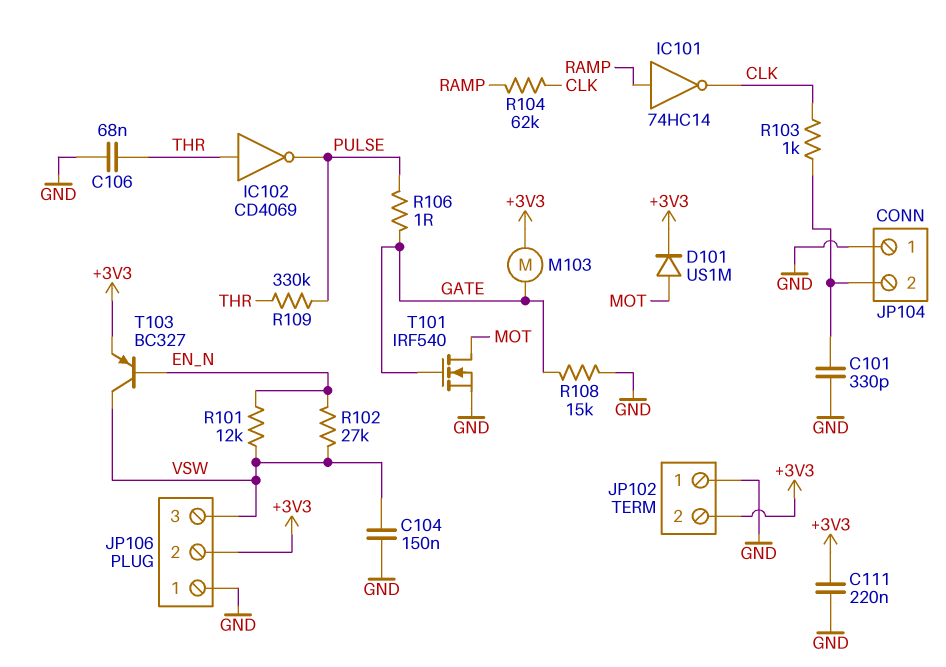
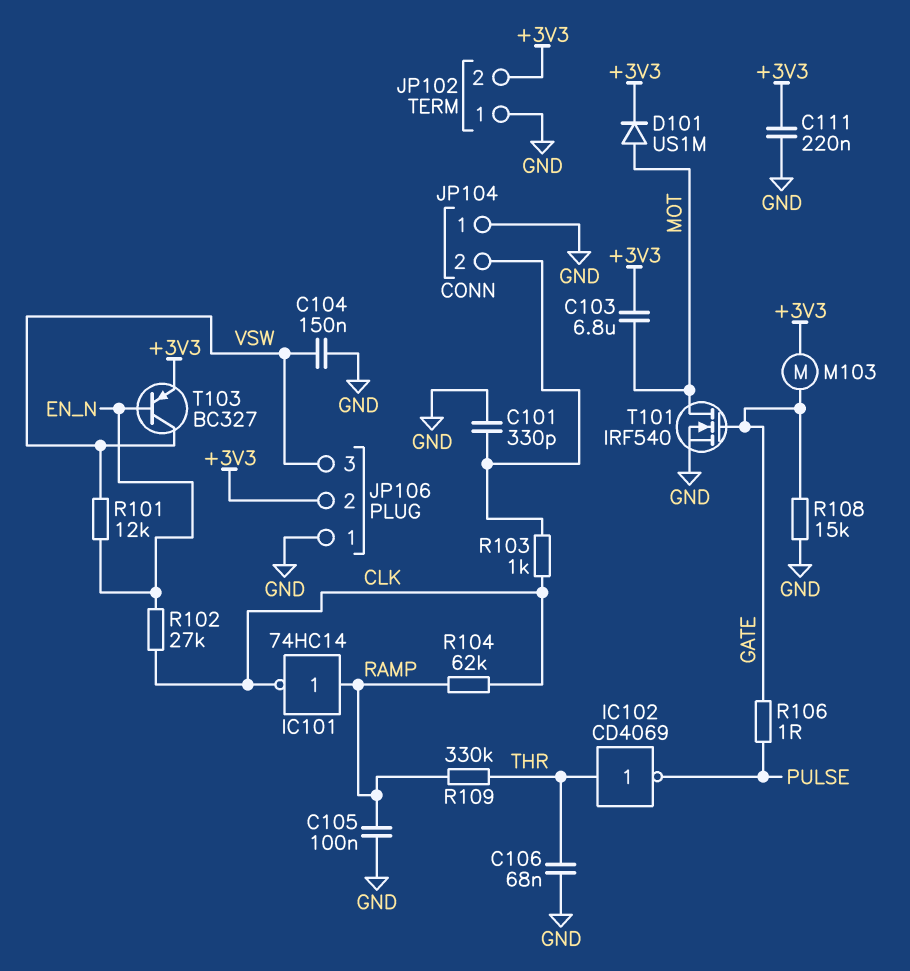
C103: none -> 6.8uF (+3V3, MOT)
C105: none -> 100nF (GND, RAMP)
R102: 27k (EN_N, VSW) -> 27k (CLK, EN_N)
R109: 330k (PULSE, THR) -> 330k (RAMP, THR)

